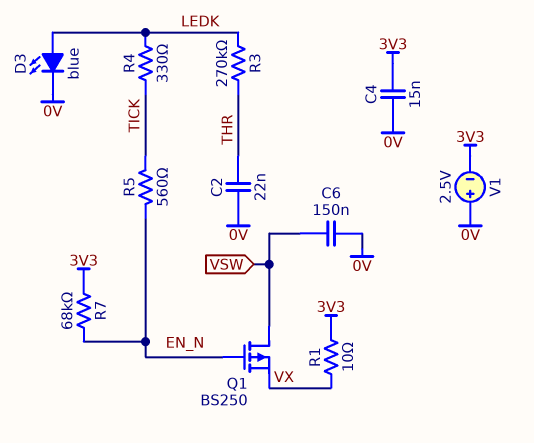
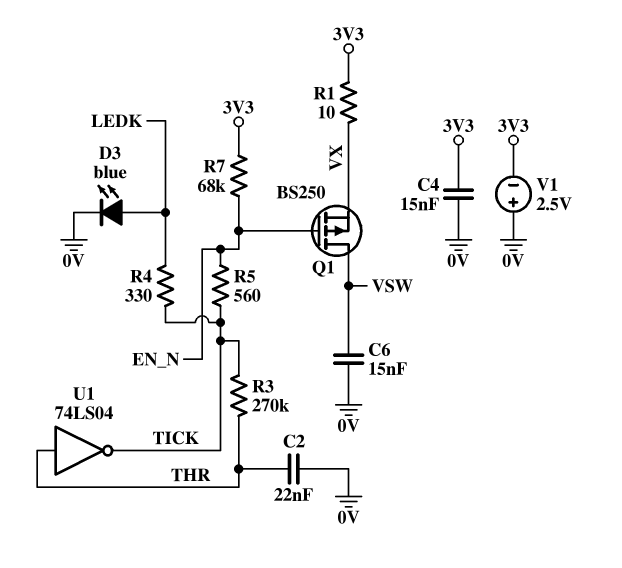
C6: 150nF (0V, VSW) -> 15nF (0V, VSW)
R3: 270k (LEDK, THR) -> 270k (THR, TICK)
U1: none -> NOT 74LS04 (in THR, out TICK)

